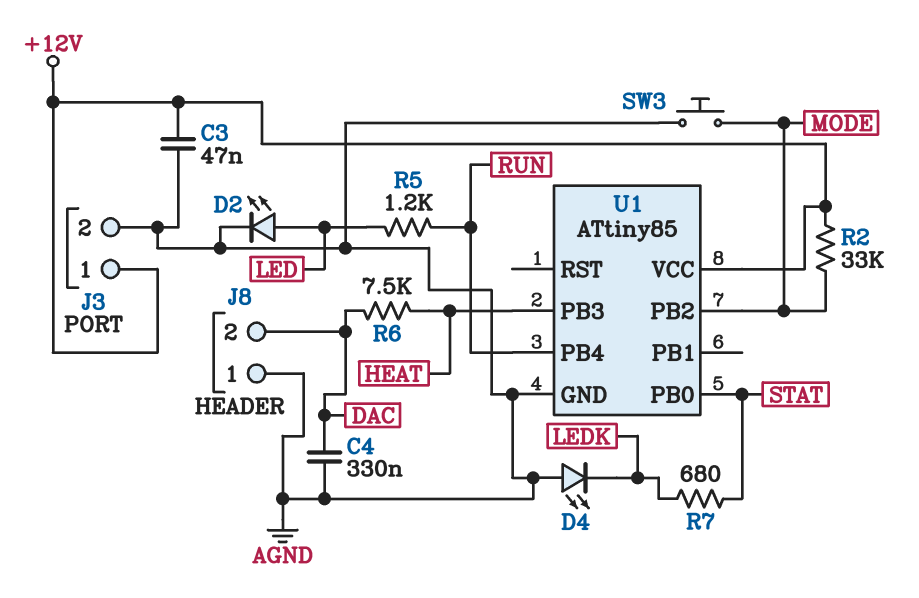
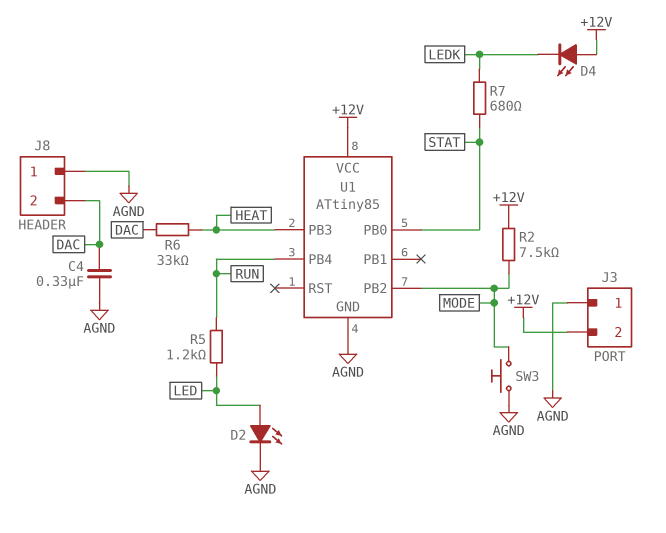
C3: 47nF (+12V, AGND) -> none
D4: LED (A AGND, K LEDK) -> LED (A +12V, K LEDK)
J3 pin 1: +12V -> AGND
J3 pin 2: AGND -> +12V
R2: 33k (+12V, MODE) -> 7.5k (+12V, MODE)
R6: 7.5k (DAC, HEAT) -> 33k (DAC, HEAT)

